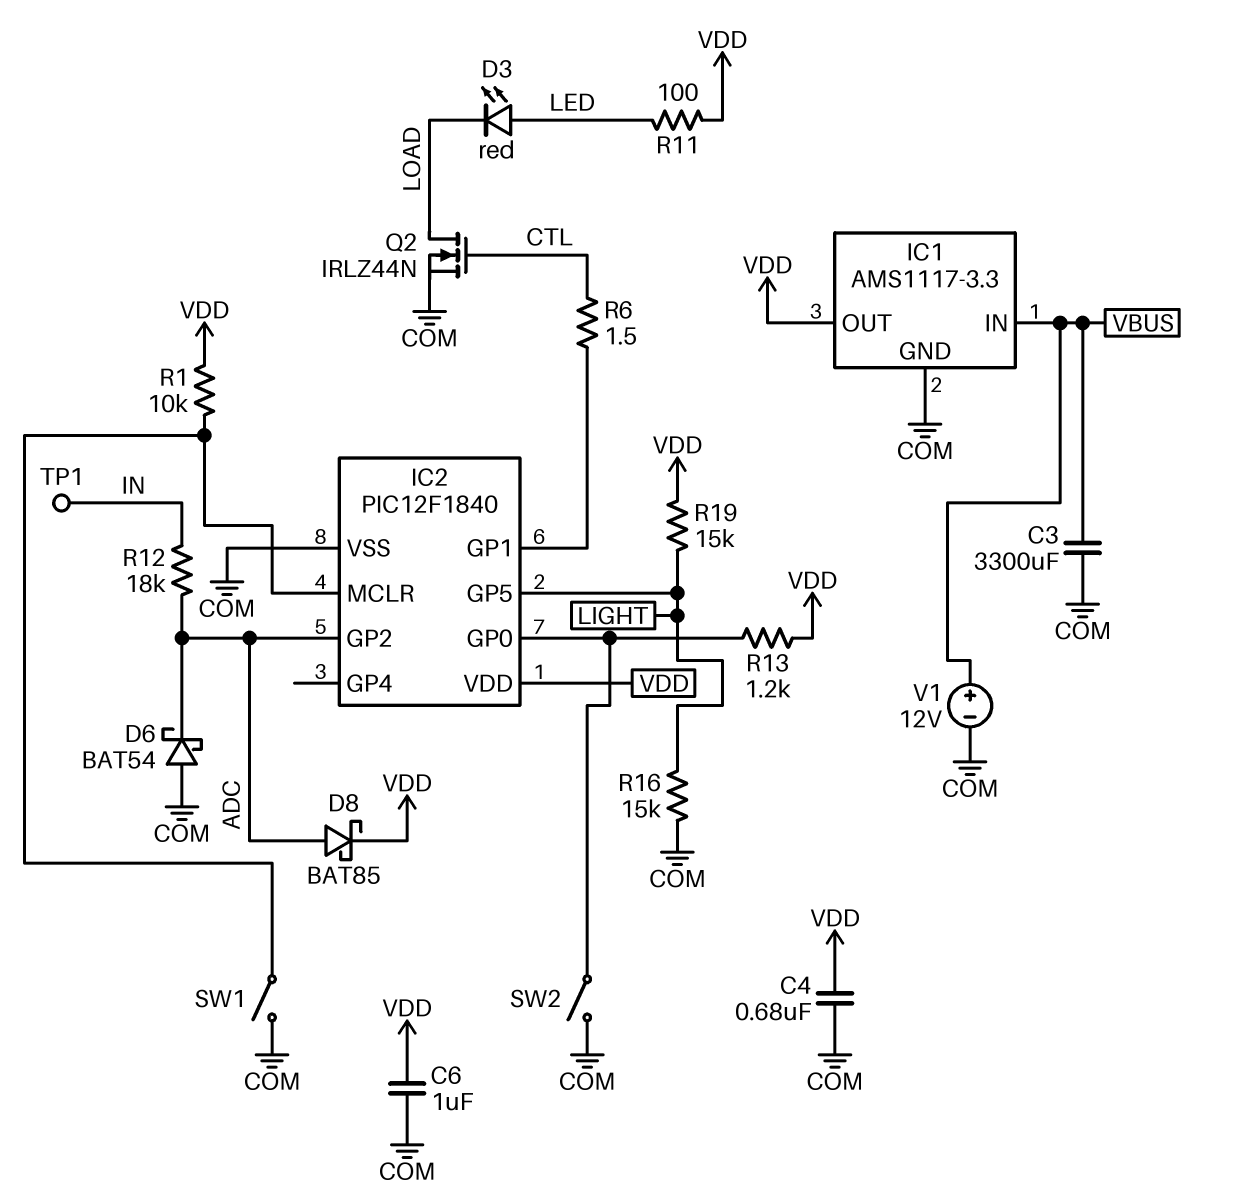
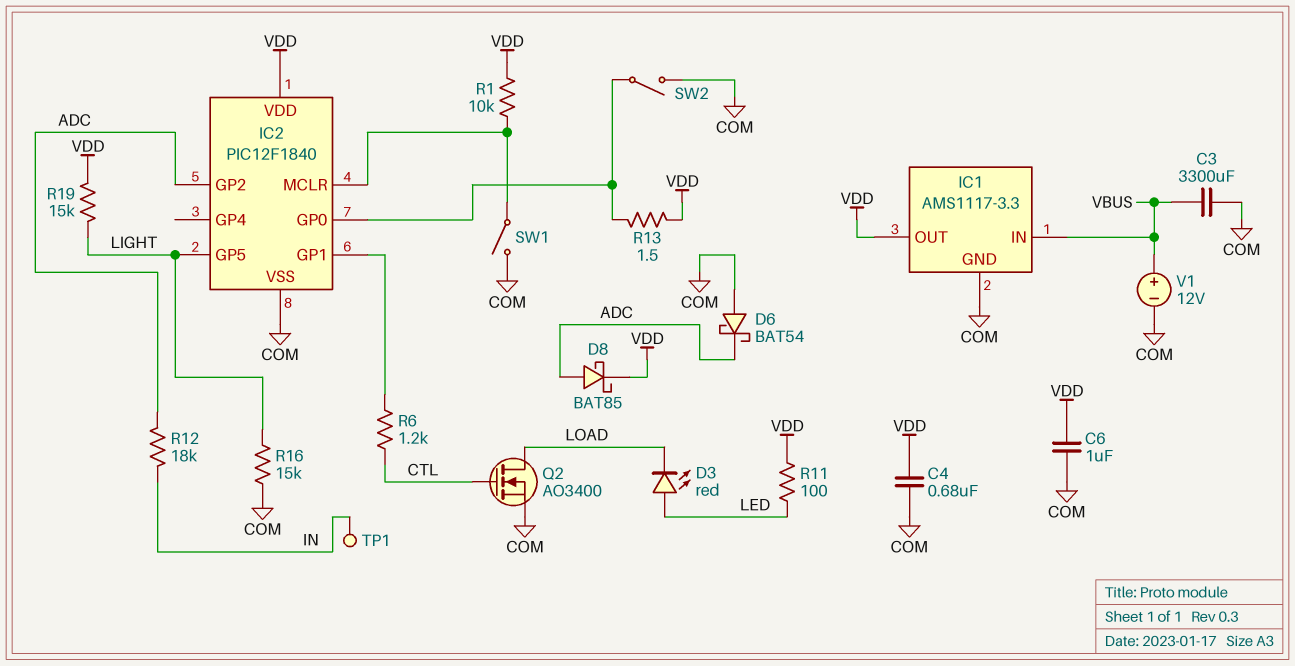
Q2: NMOS IRLZ44N (G CTL, D LOAD, S COM) -> NMOS AO3400 (G CTL, D LOAD, S COM)
R6: 1.5 (CTL, IC2/GP1) -> 1.2k (CTL, IC2/GP1)
R13: 1.2k (IC2/GP0, VDD) -> 1.5 (IC2/GP0, VDD)

